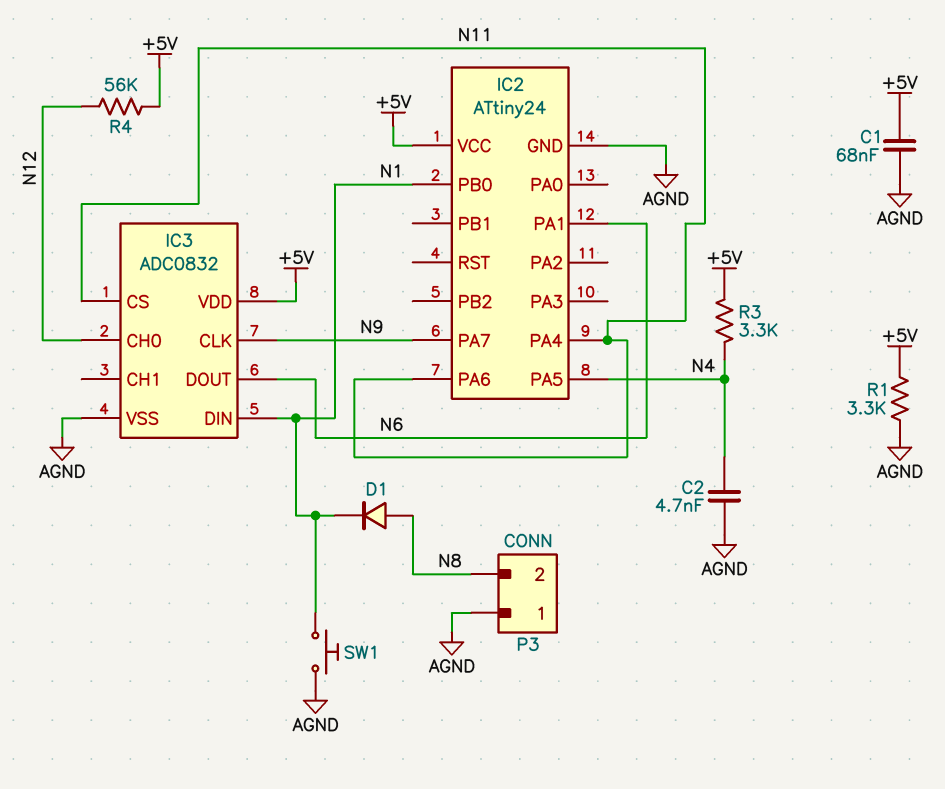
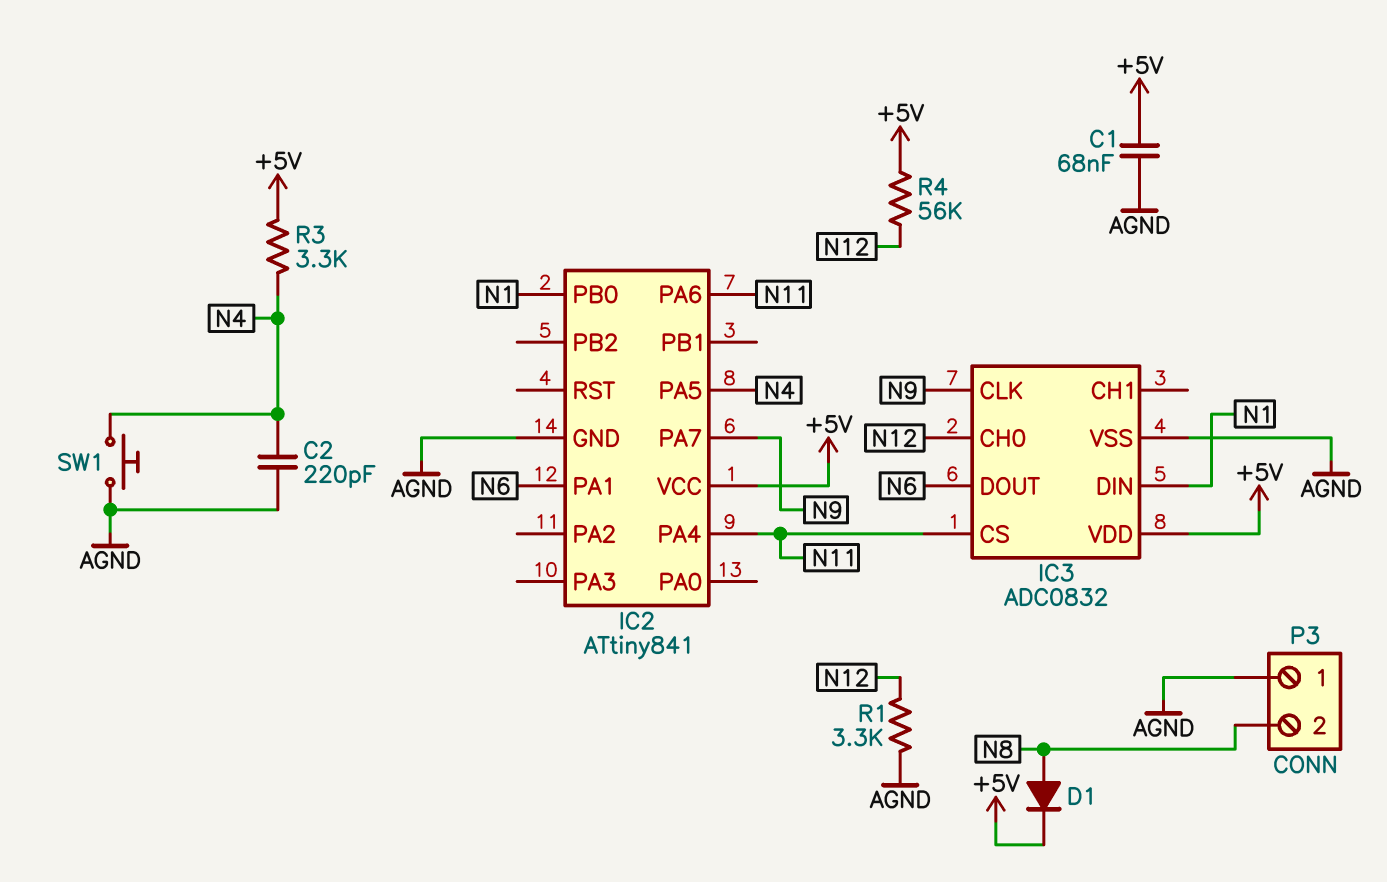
C2: 4.7nF (AGND, N4) -> 220pF (AGND, N4)
D1: diode (A N8, K N1) -> diode (A N8, K +5V)
IC2: ATtiny24 -> ATtiny841
R1: 3.3k (+5V, AGND) -> 3.3k (AGND, N12)
SW1: button (AGND, N1) -> button (AGND, N4)

